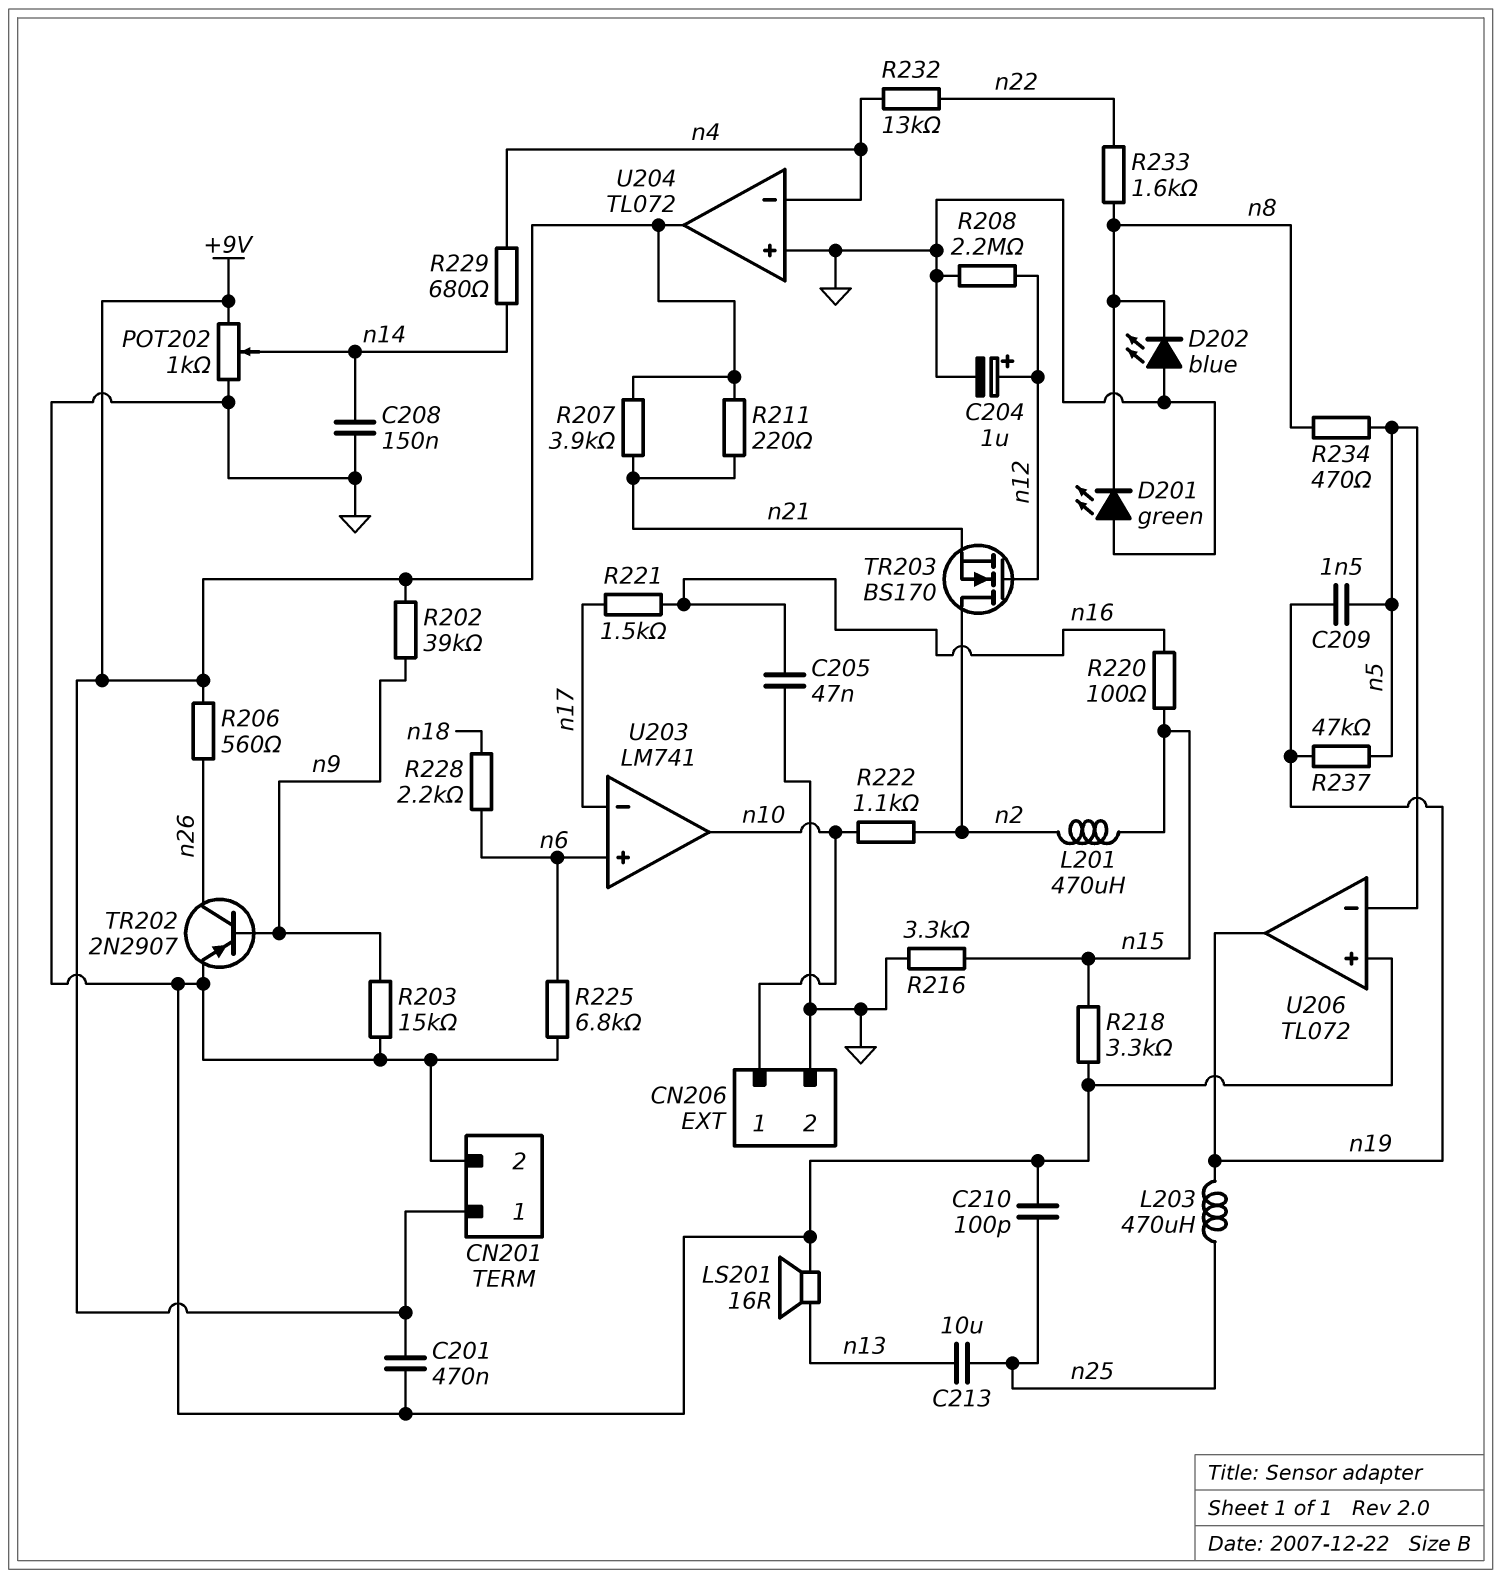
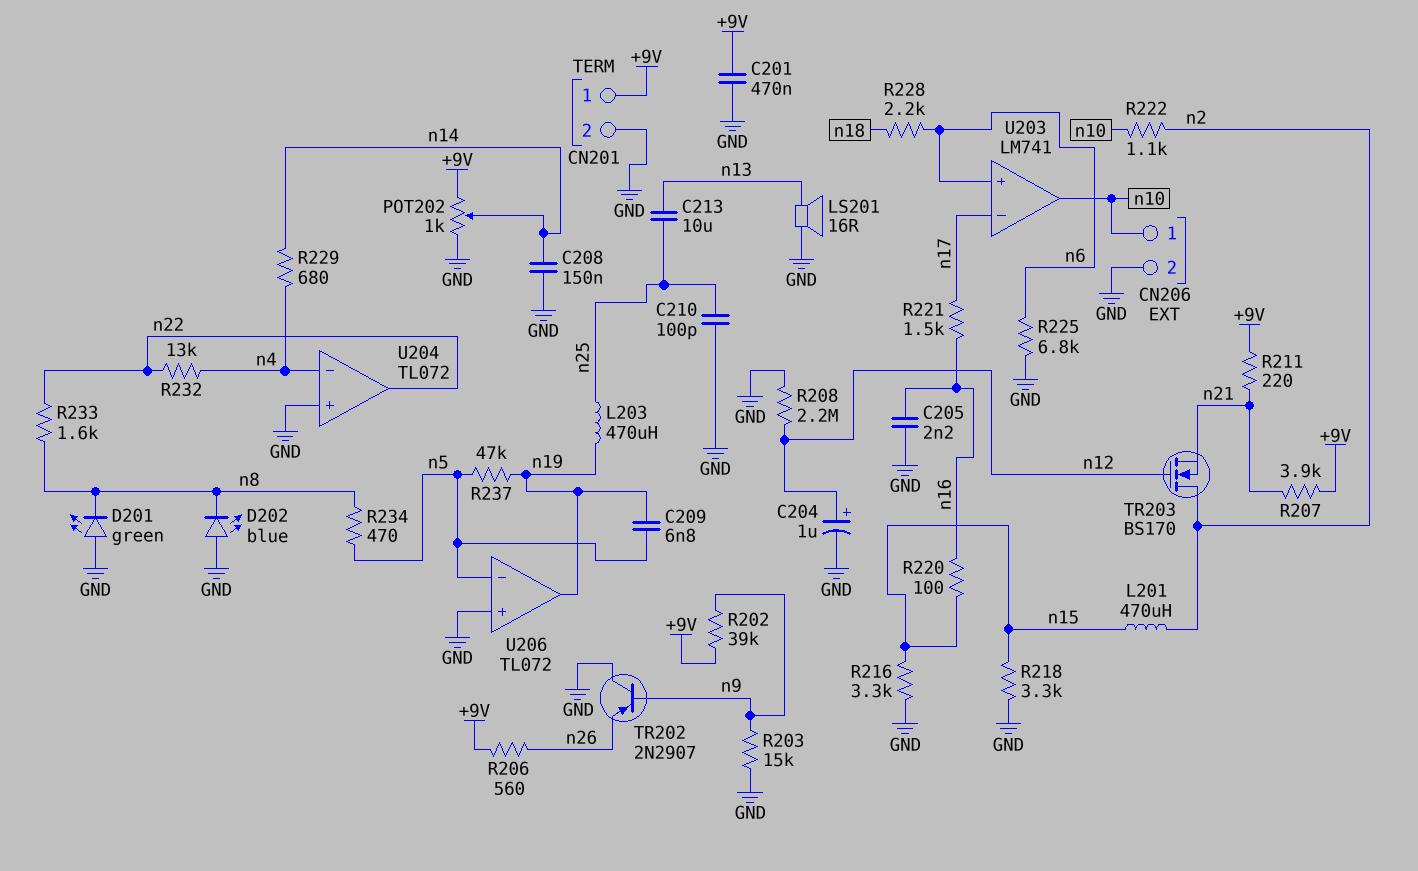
C205: 47nF (GND, n16) -> 2.2nF (GND, n16)
C209: 1.5nF (n5, n19) -> 6.8nF (n5, n19)
TR202: PNP 2N2907 (B n9, C n26, E GND) -> PNP 2N2907 (B n9, C GND, E n26)
U204 pin out: +9V -> n22

